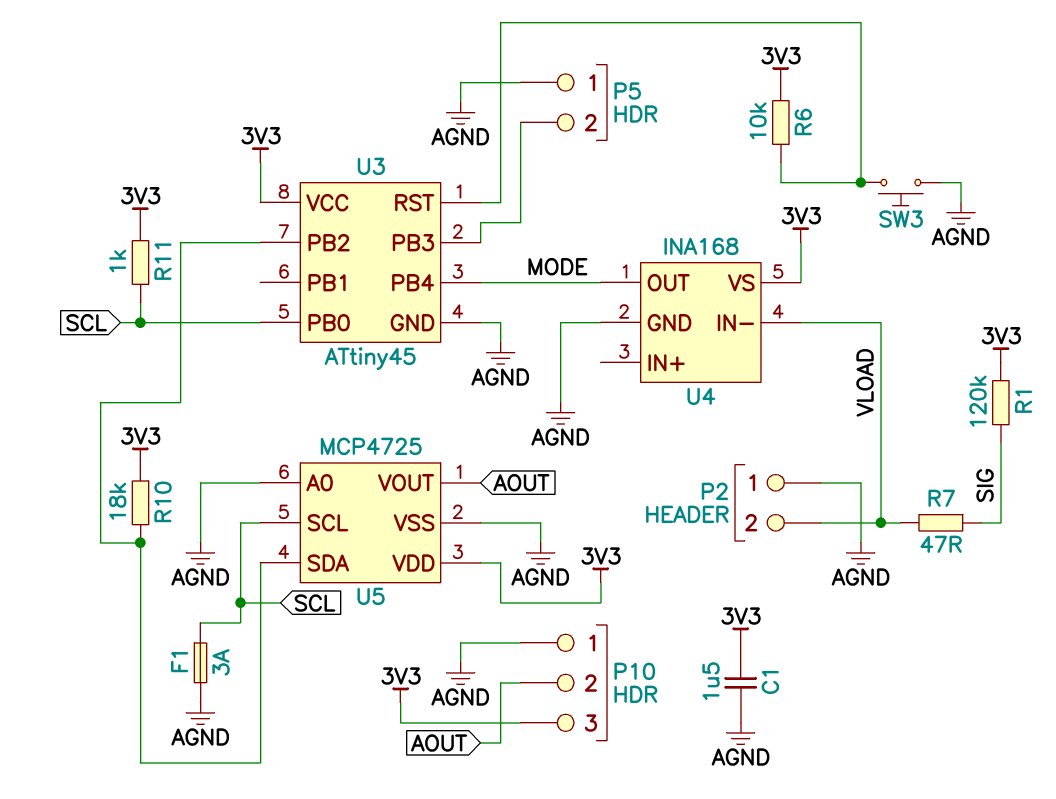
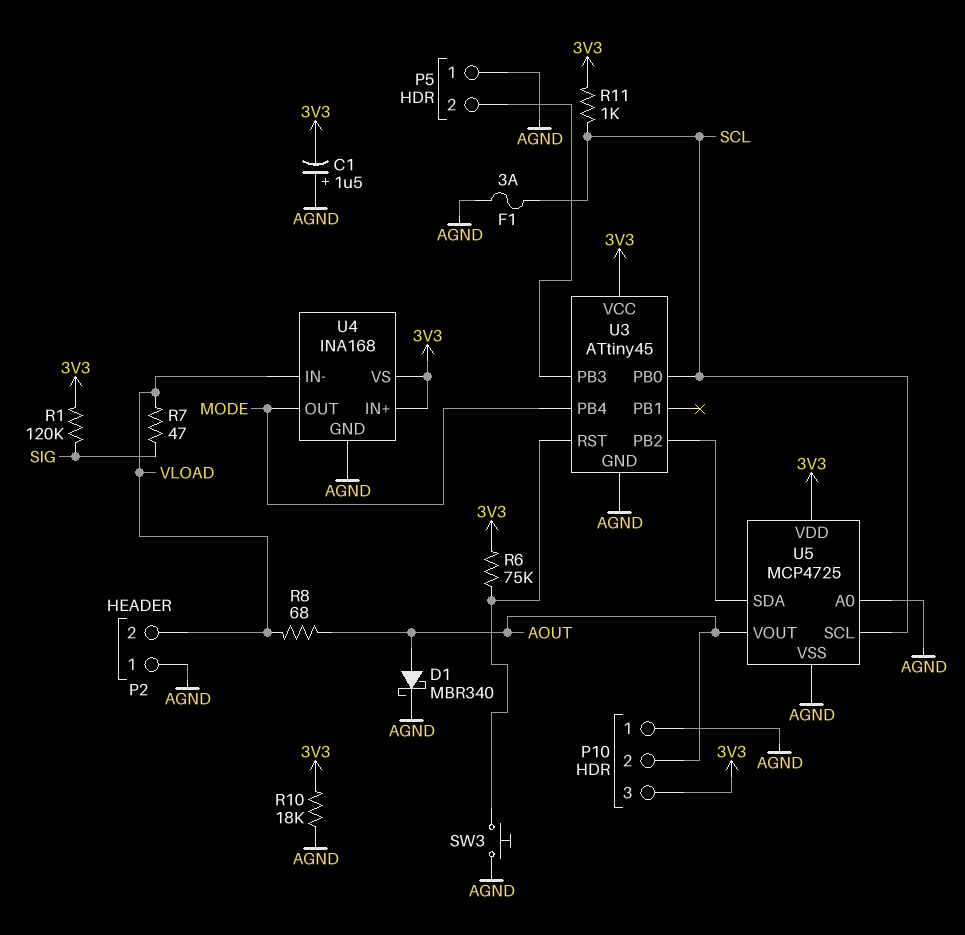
C1: 1.5uF (3V3, AGND) -> 1.5uF (plus AGND, minus 3V3)
D1: none -> schottky MBR340 (A AOUT, K AGND)
R6: 10k (3V3, U3/RST) -> 75k (3V3, U3/RST)
R8: none -> 68 (AOUT, VLOAD)
R10: 18k (3V3, U3/PB2) -> 18k (3V3, AGND)
U4 pin IN+: none -> 3V3

